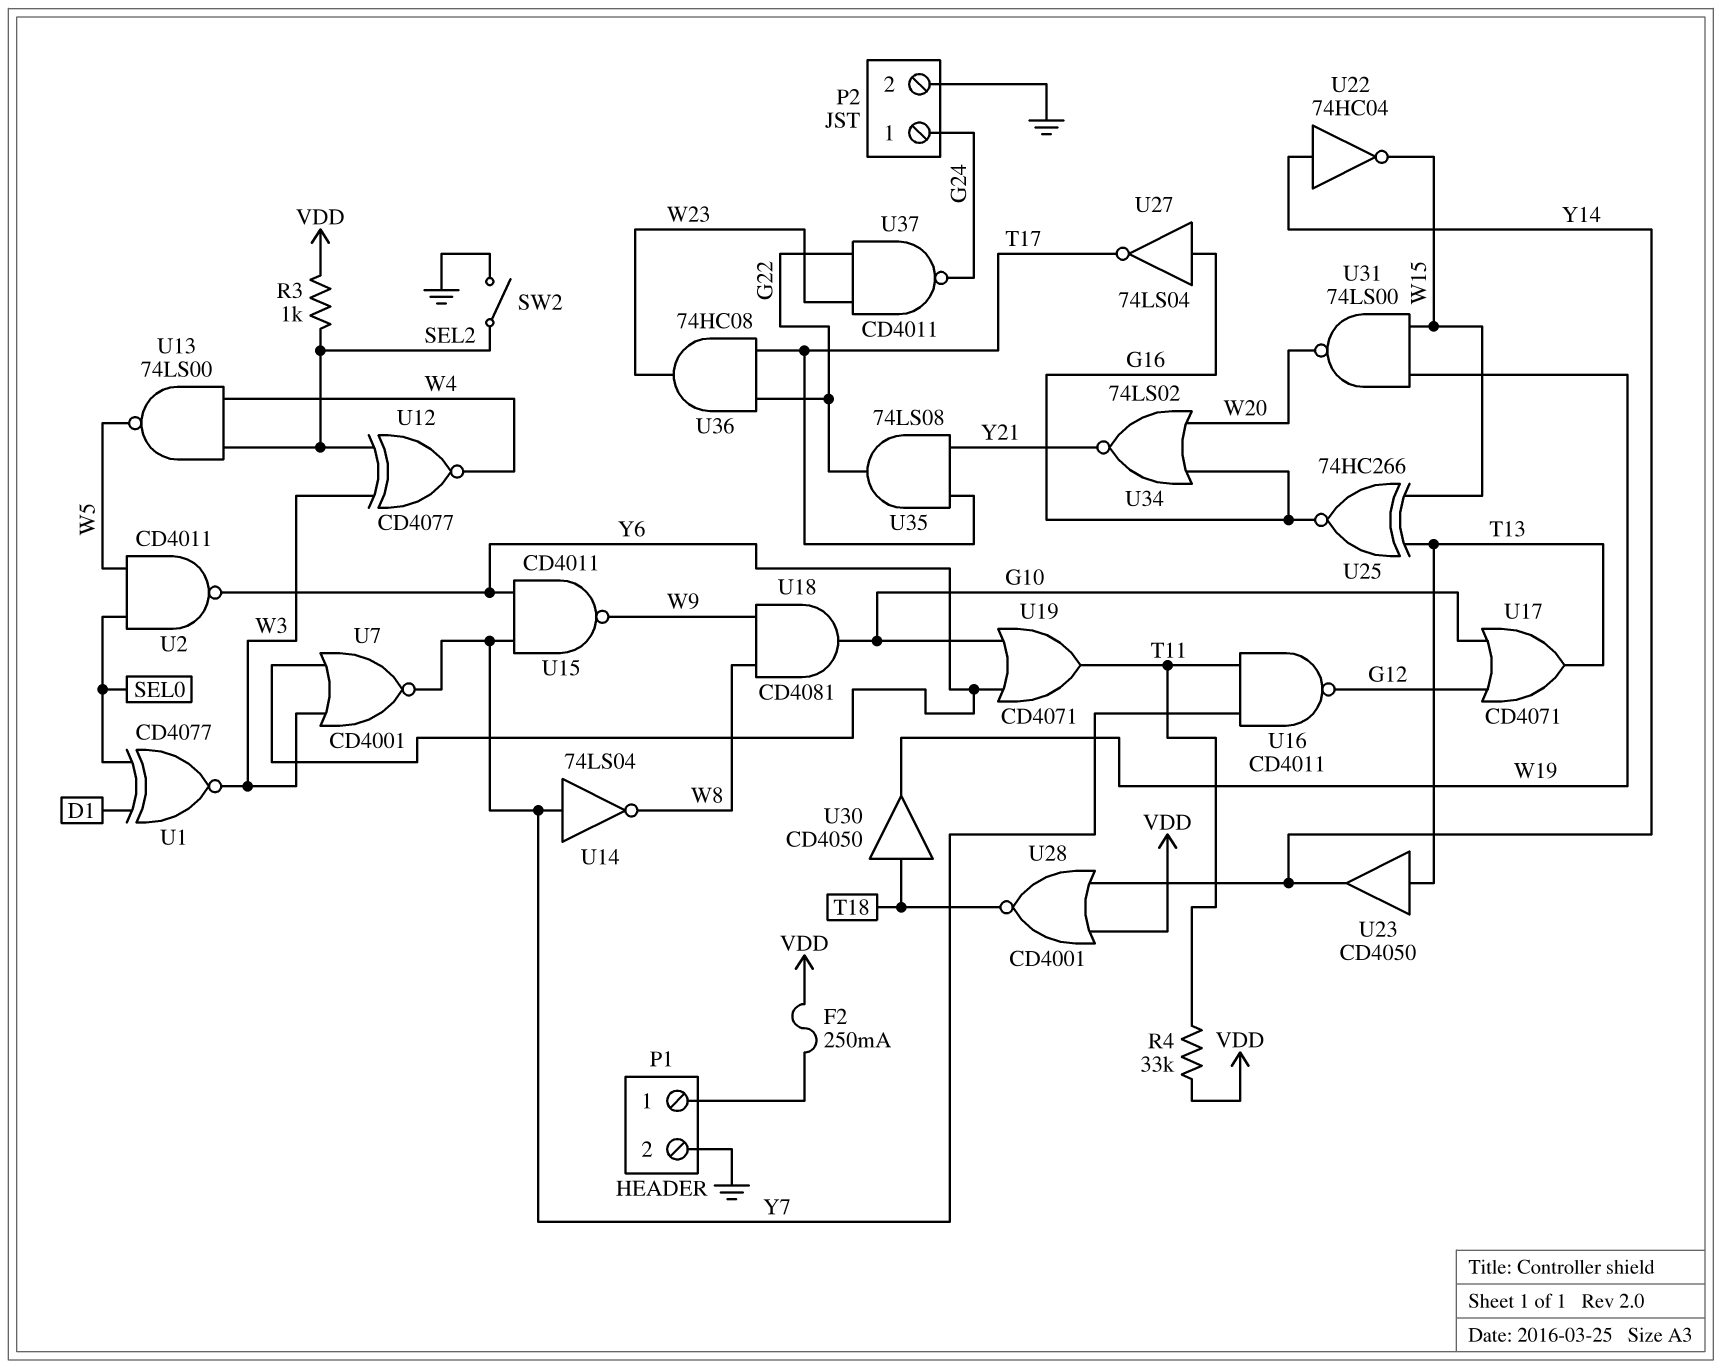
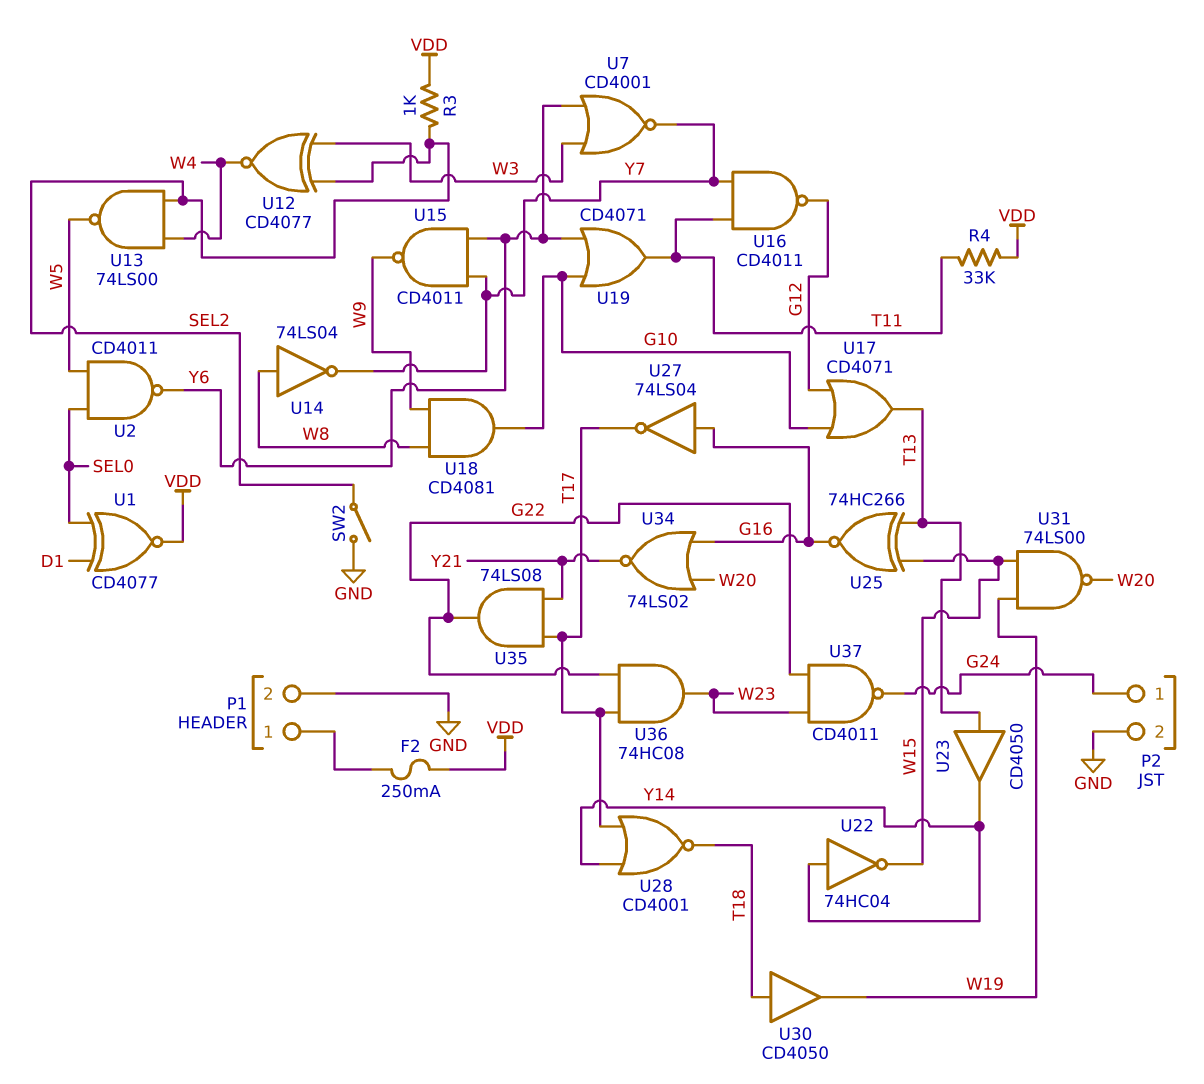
U1: XNOR CD4077 (in D1, in SEL0, out W3) -> XNOR CD4077 (in D1, in SEL0, out VDD)
U14: NOT 74LS04 (in Y7, out W8) -> NOT 74LS04 (in W8, out Y7)
U28: NOR CD4001 (in VDD, in Y14, out T18) -> NOR CD4001 (in T17, in Y14, out T18)

